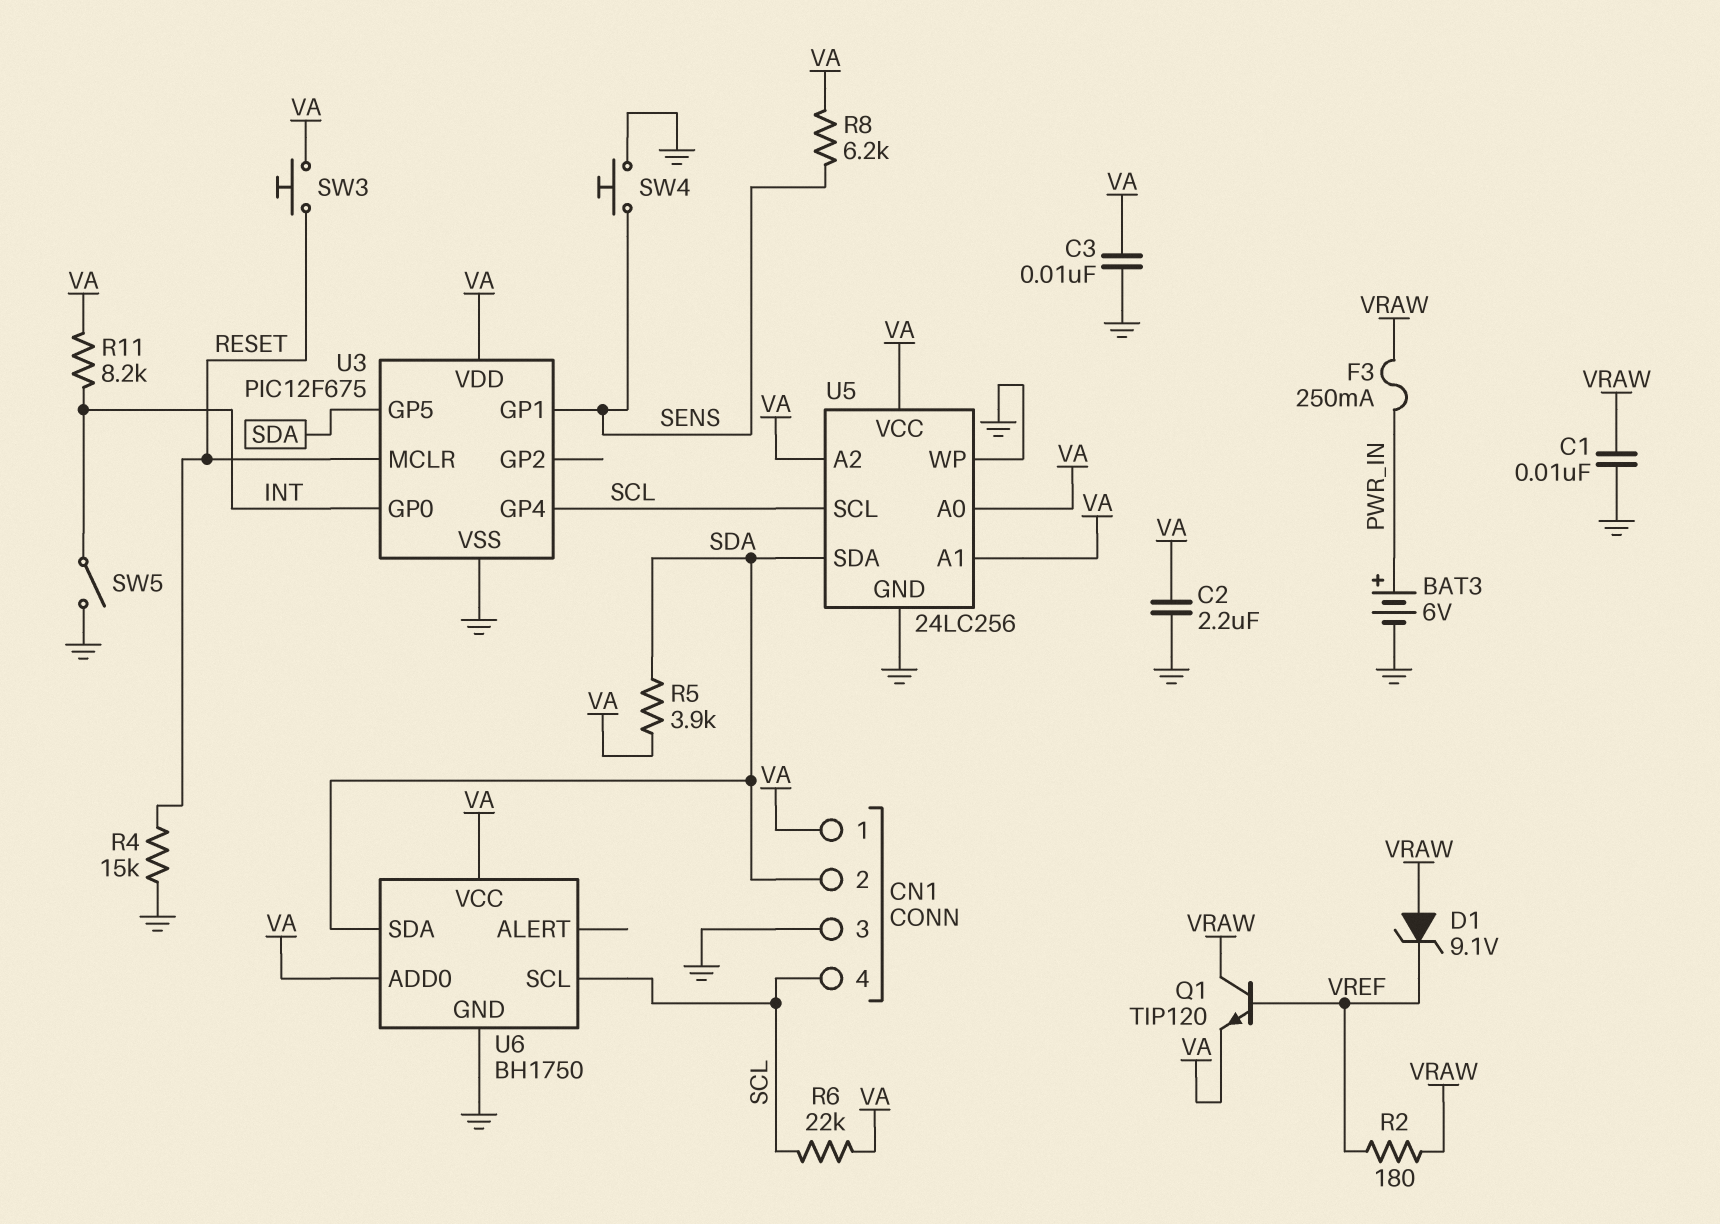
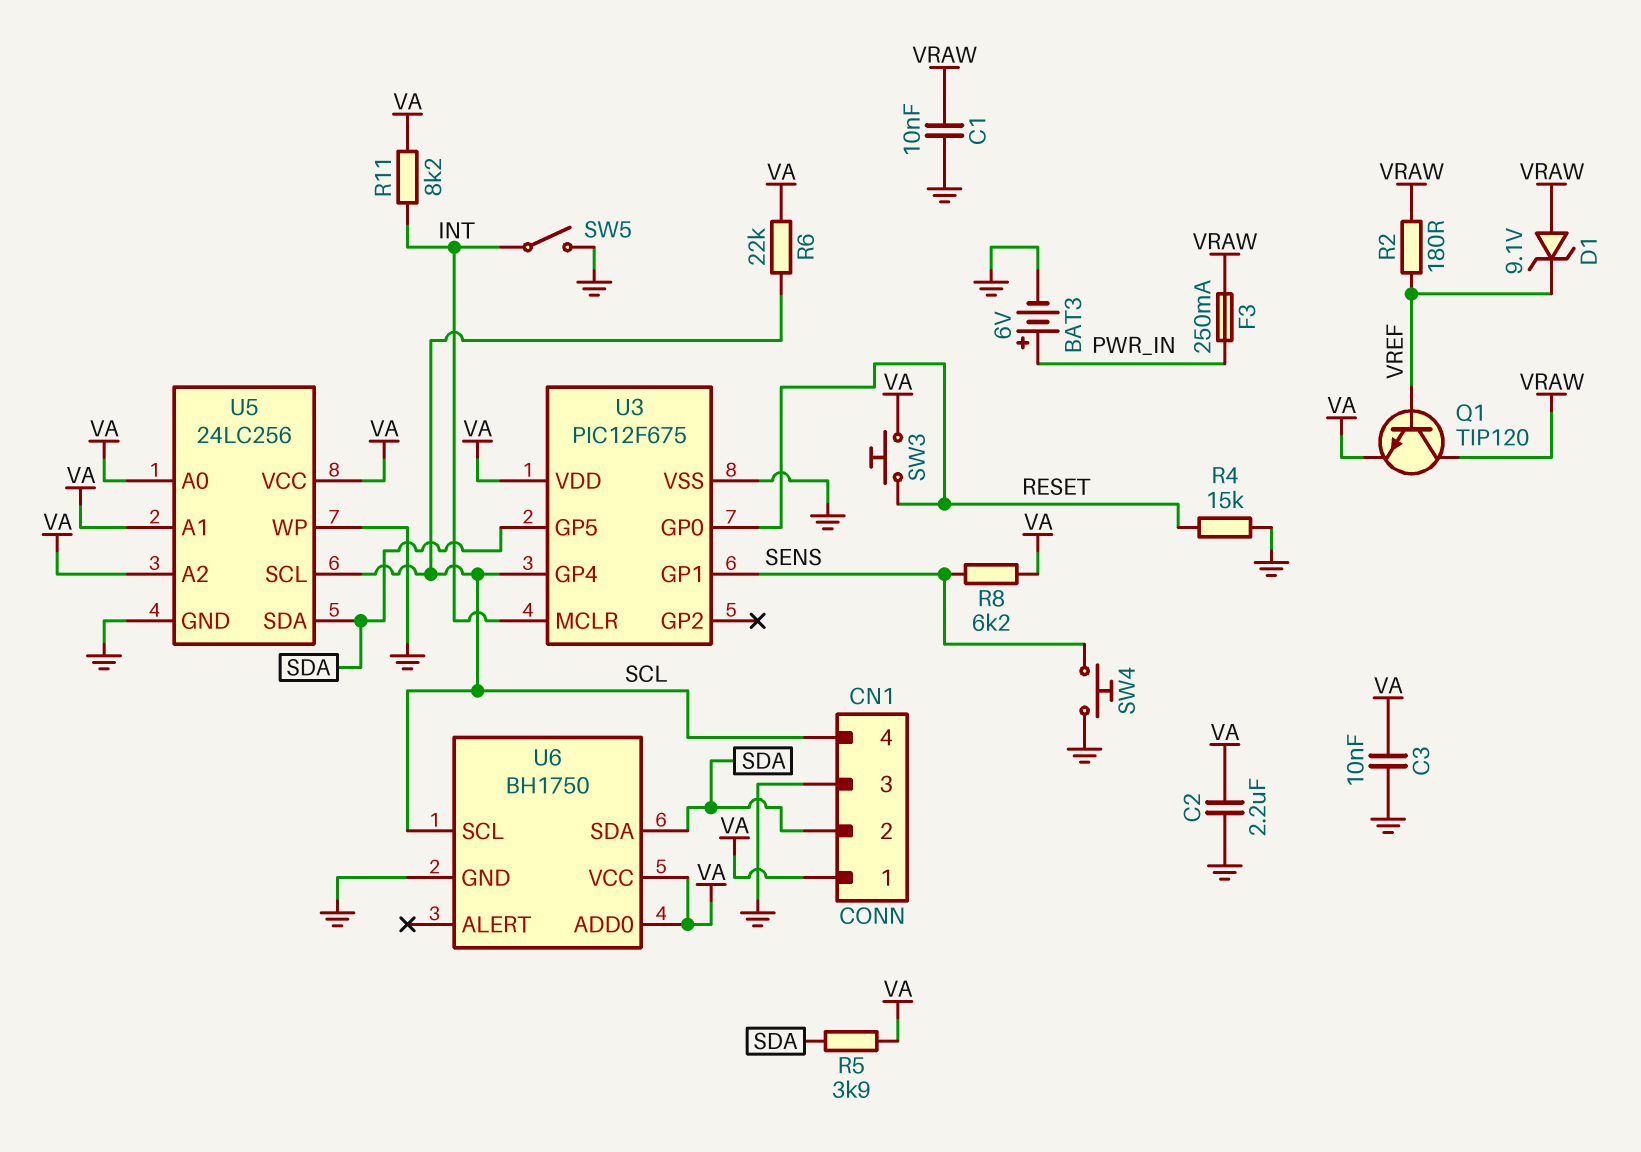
U3 pin GP0: INT -> RESET
U3 pin MCLR: RESET -> INT

